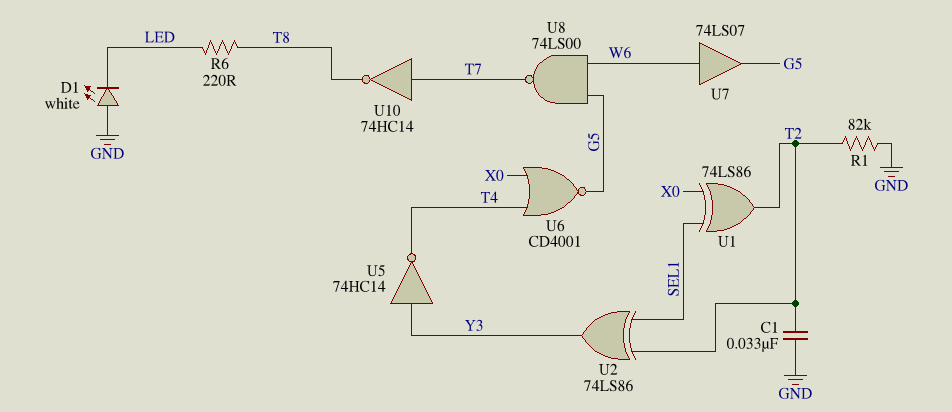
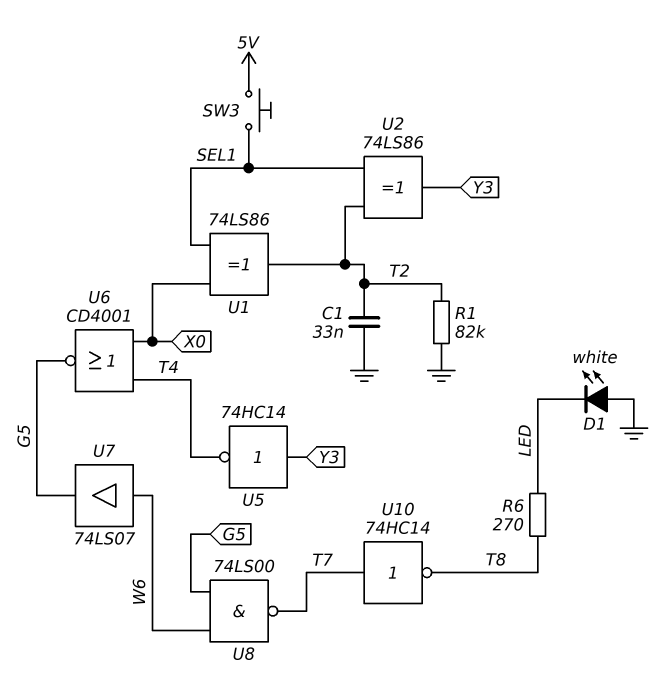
R6: 220 (LED, T8) -> 270 (LED, T8)
SW3: none -> button (5V, SEL1)

